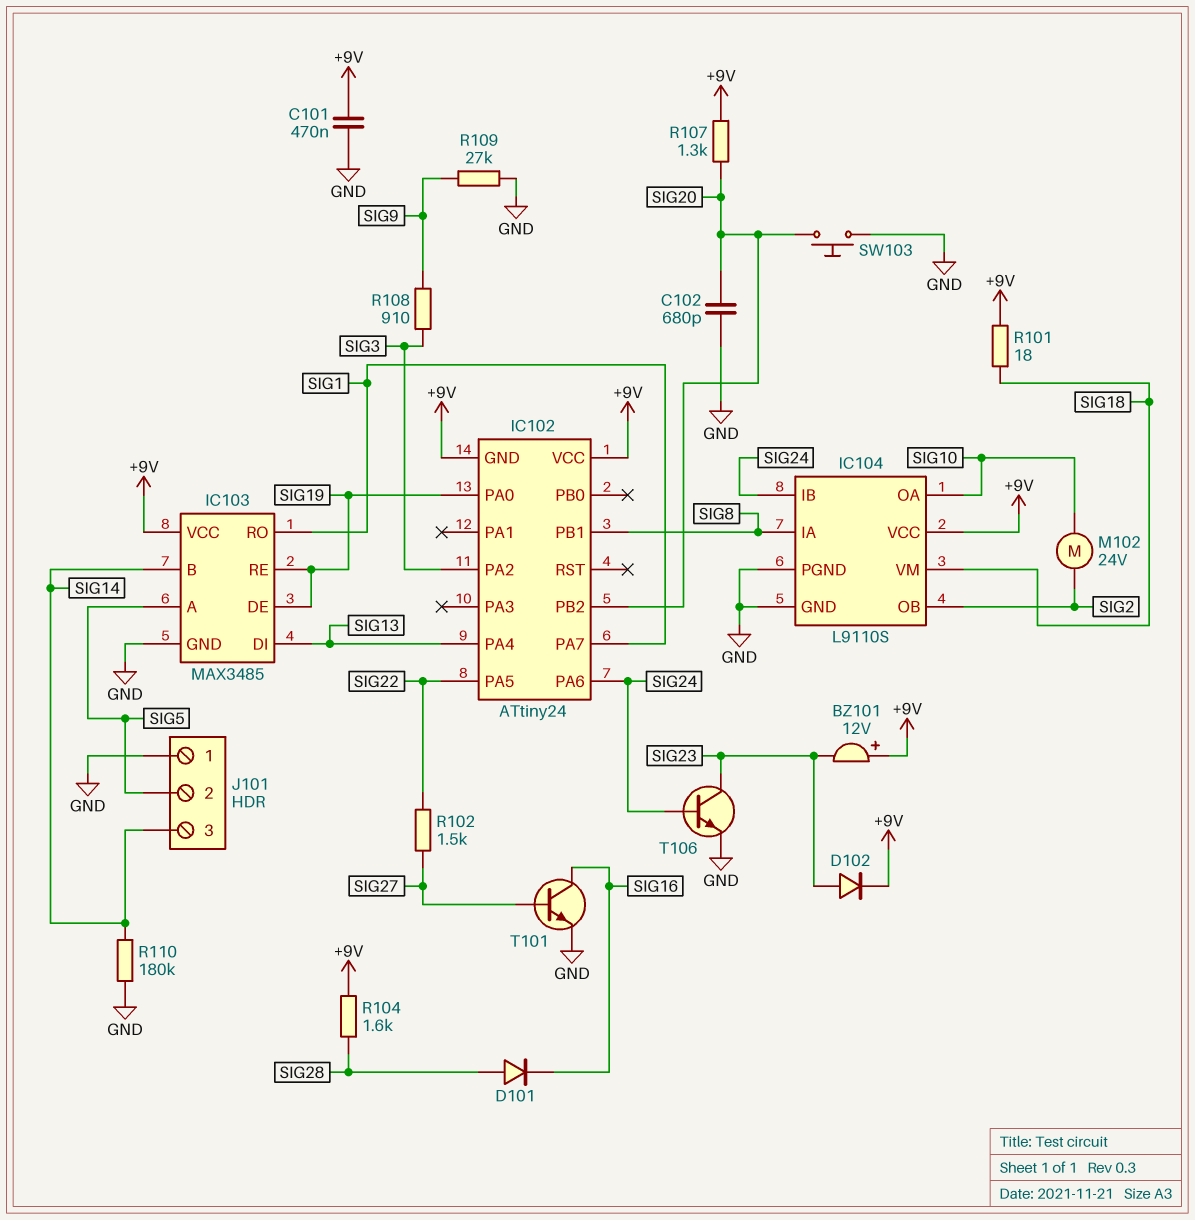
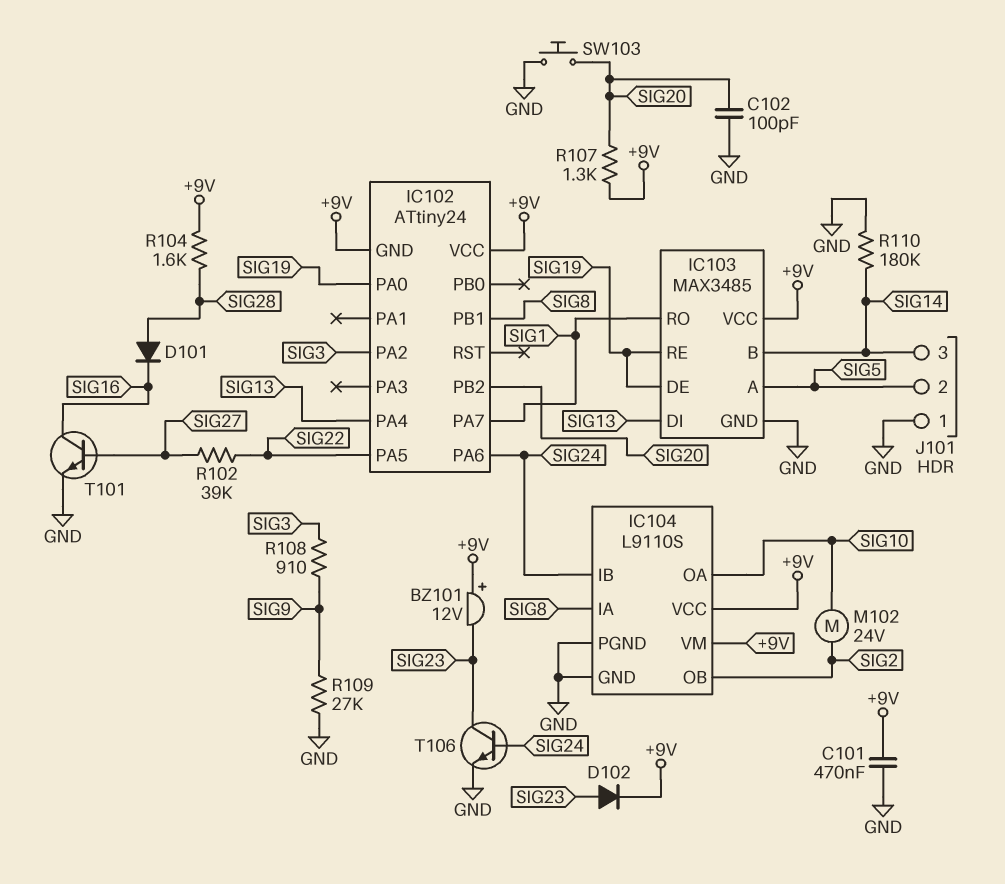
C102: 680pF (GND, SIG20) -> 100pF (GND, SIG20)
IC104 pin VM: SIG18 -> +9V
R101: 18 (+9V, SIG18) -> none
R102: 1.5k (SIG22, SIG27) -> 39k (SIG22, SIG27)

